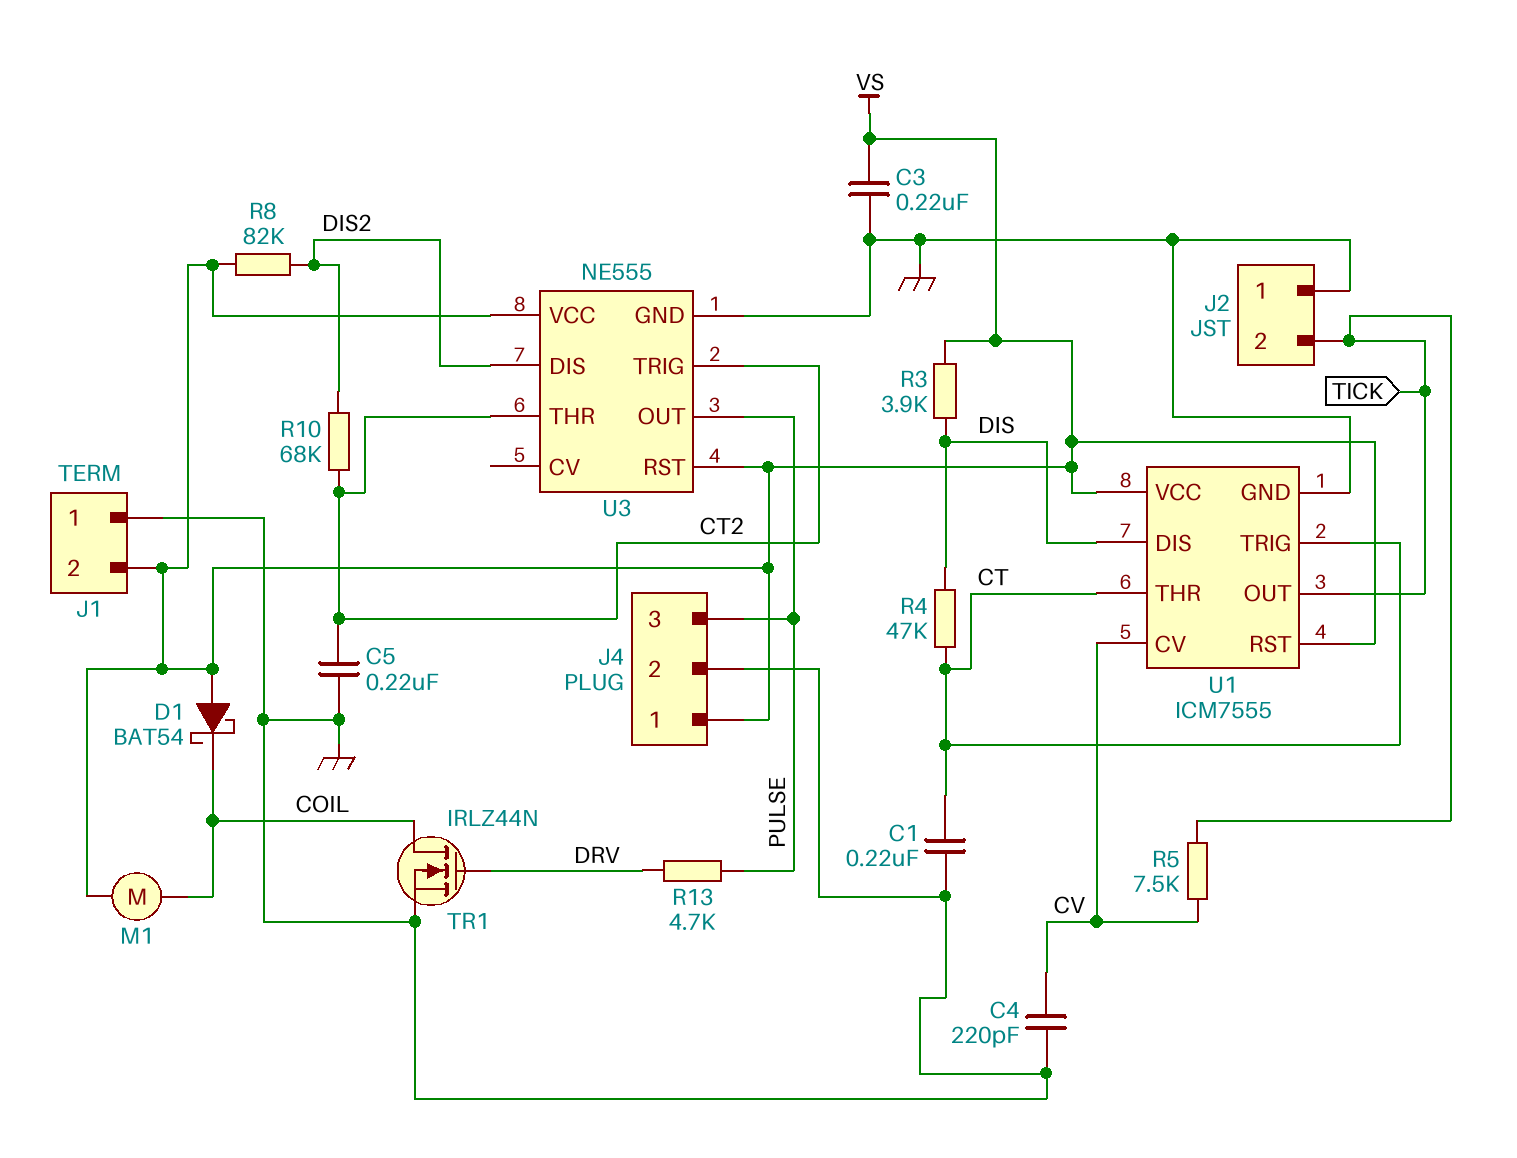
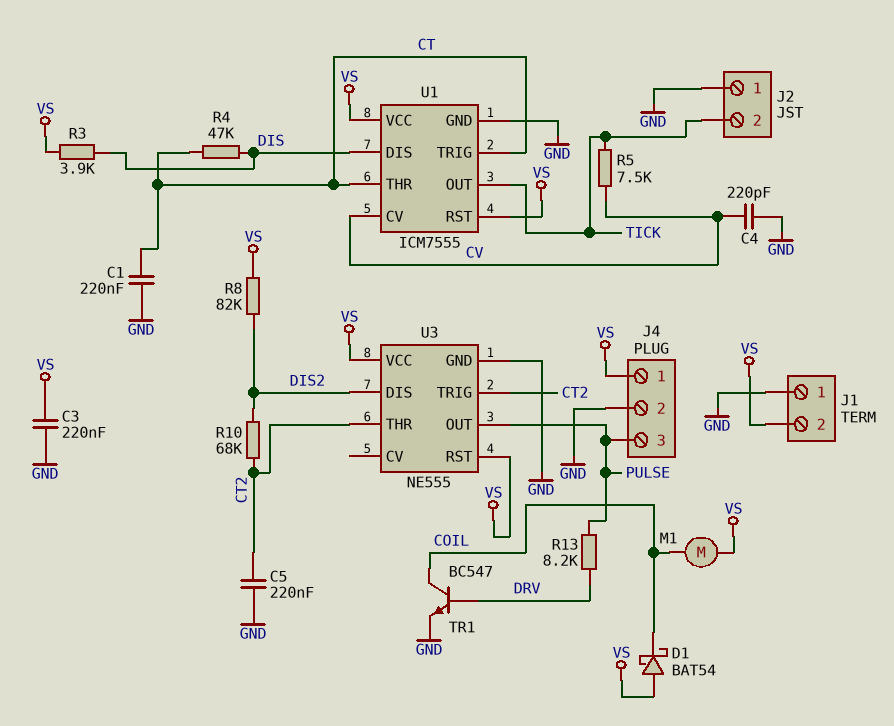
R13: 4.7k (DRV, PULSE) -> 8.2k (DRV, PULSE)
TR1: NMOS IRLZ44N (G DRV, D COIL, S GND) -> NPN BC547 (B DRV, C COIL, E GND)

